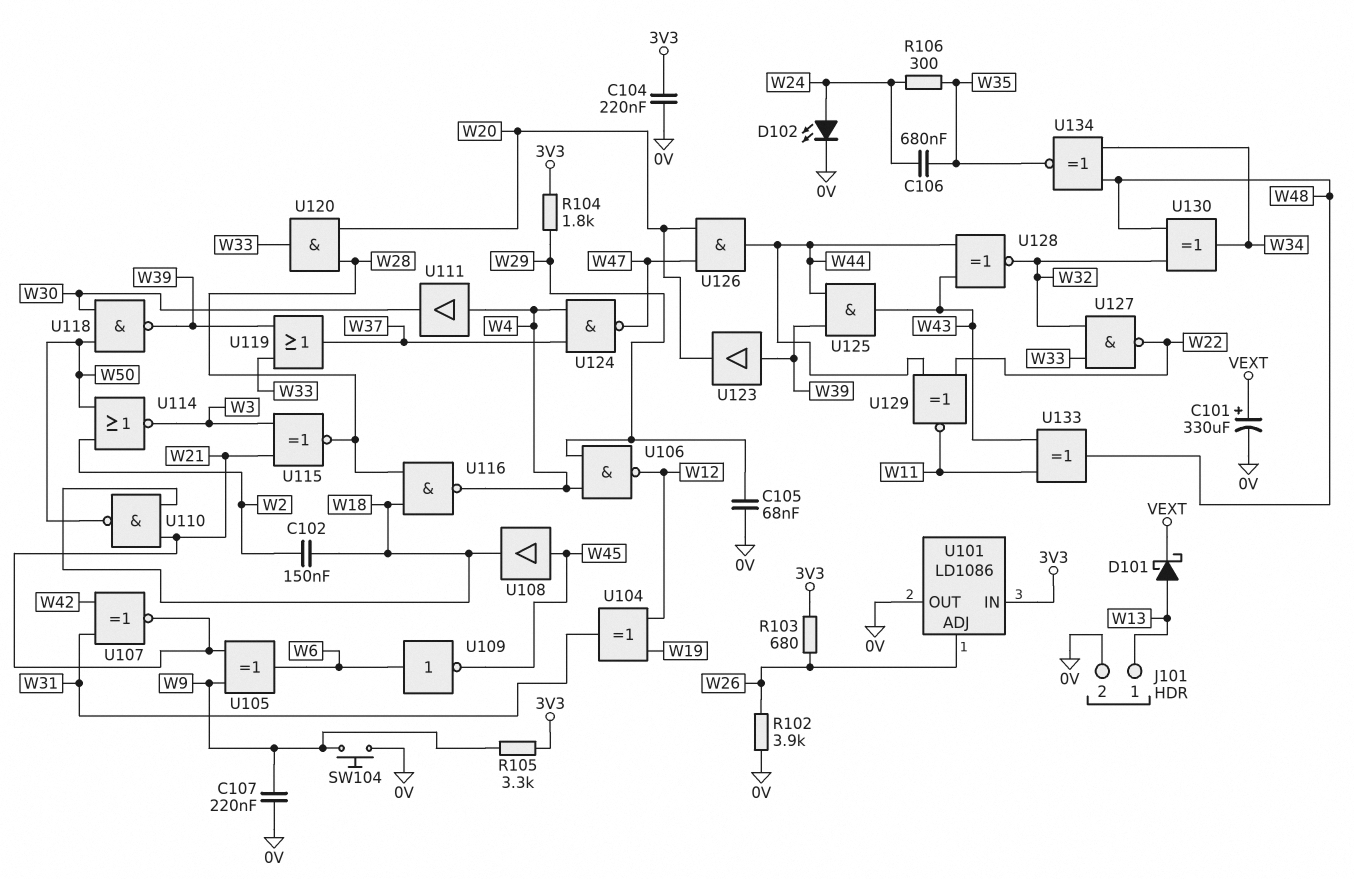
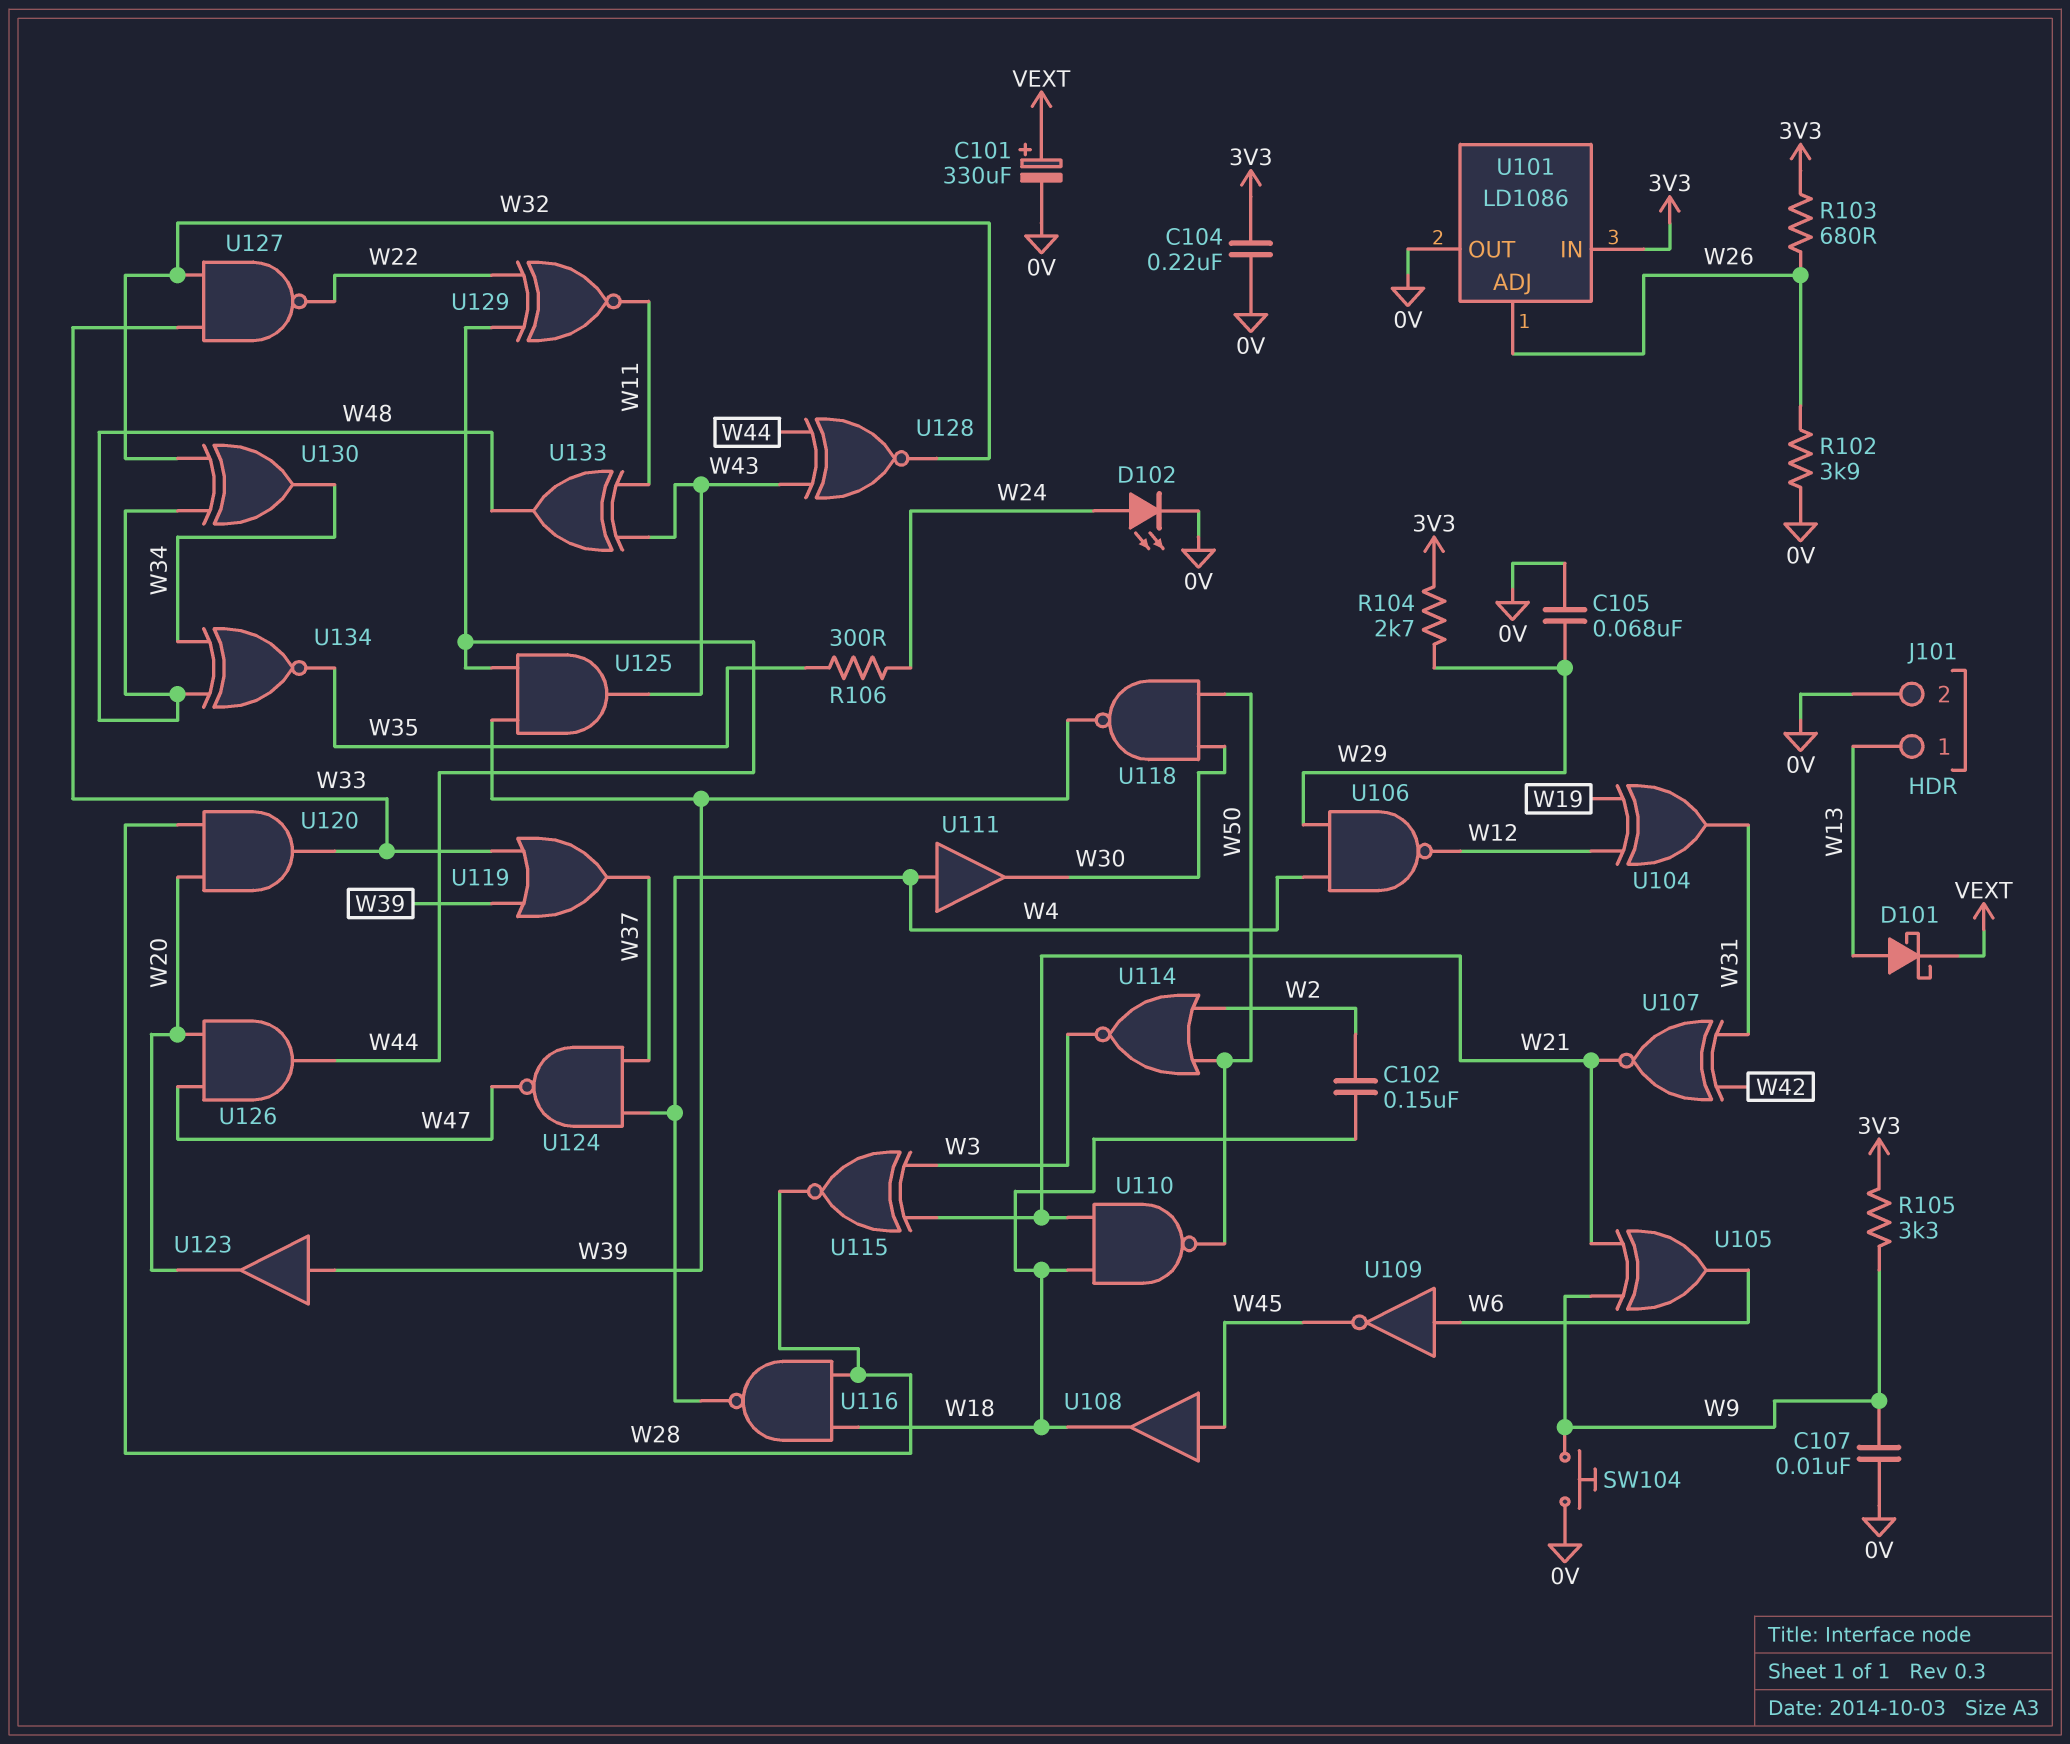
C106: 680nF (W24, W35) -> none
C107: 220nF (0V, W9) -> 10nF (0V, W9)
R104: 1.8k (3V3, W29) -> 2.7k (3V3, W29)

